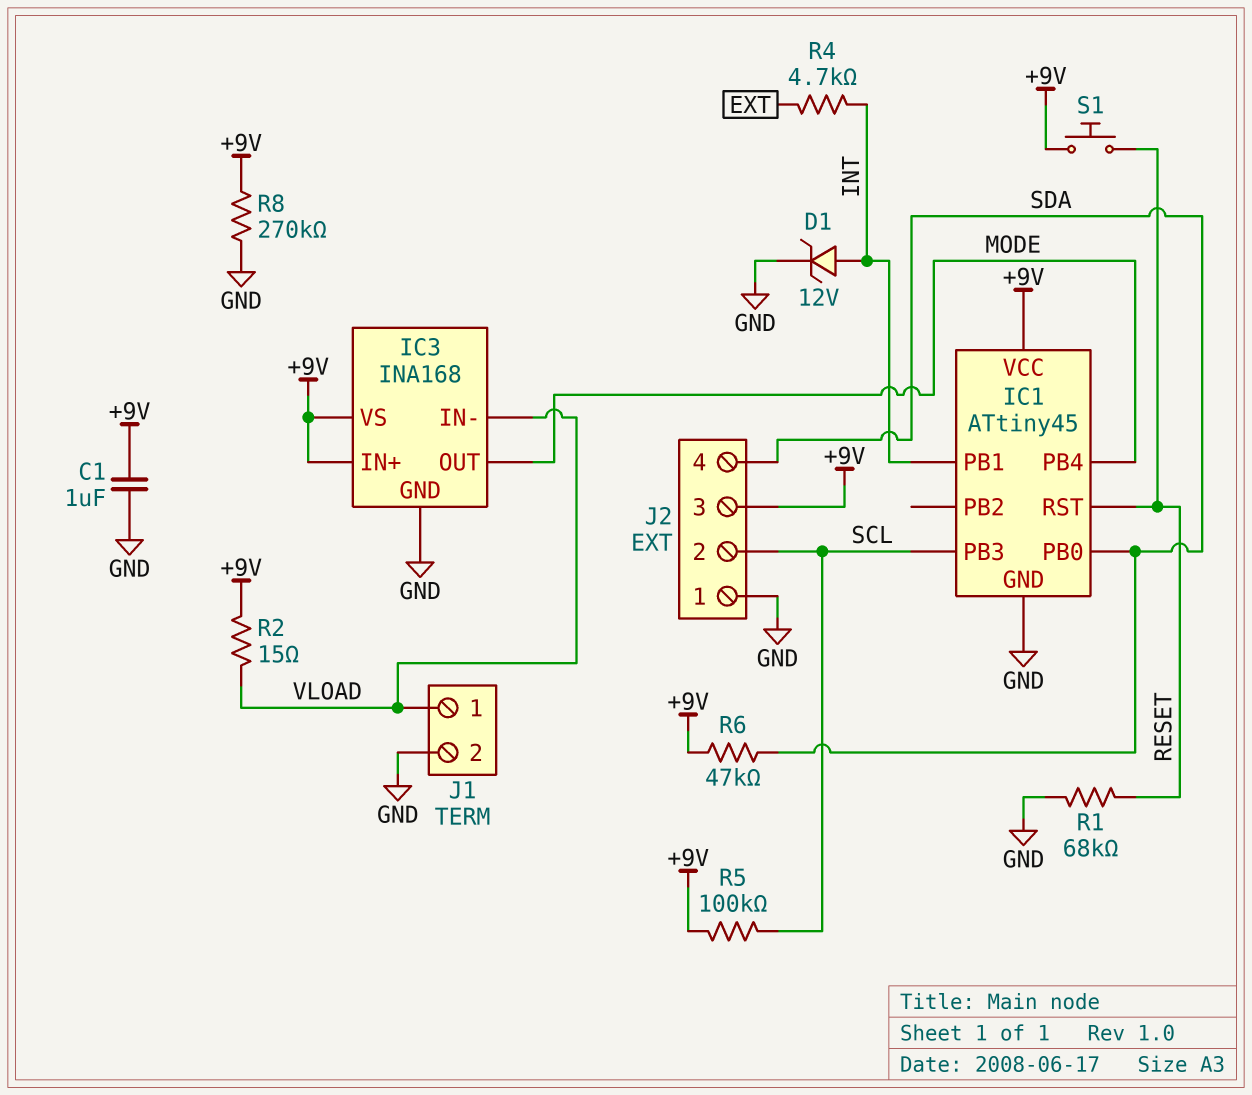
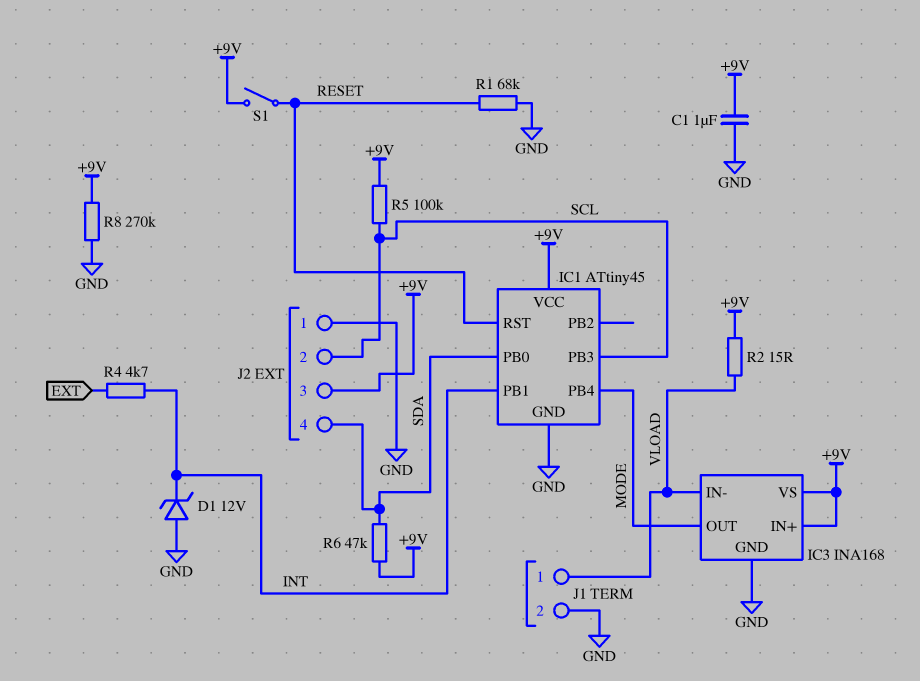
D1: zener 12V (A INT, K GND) -> zener 12V (A GND, K INT)
S1: button (+9V, RESET) -> switch (+9V, RESET)

